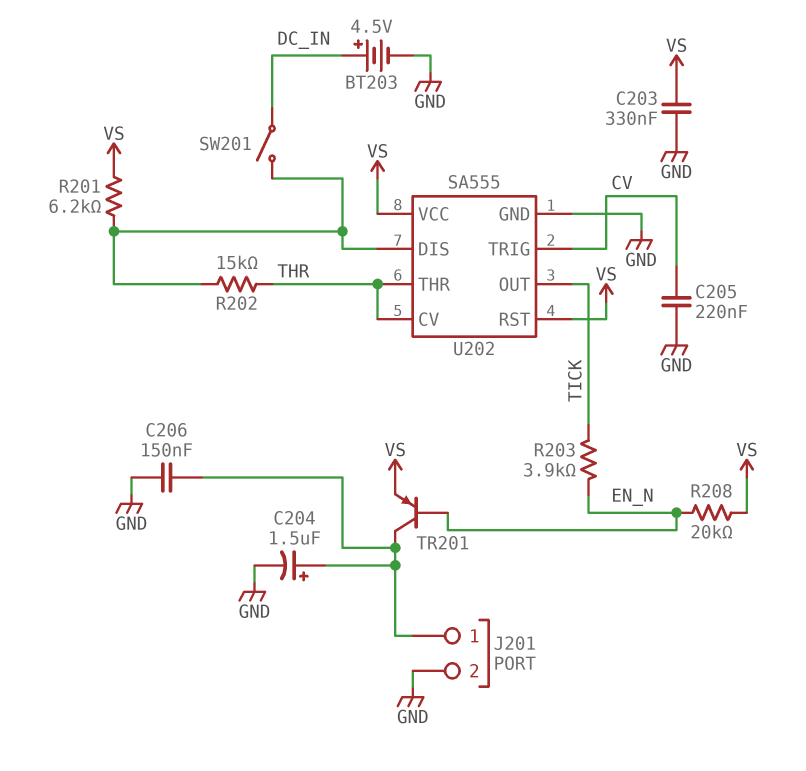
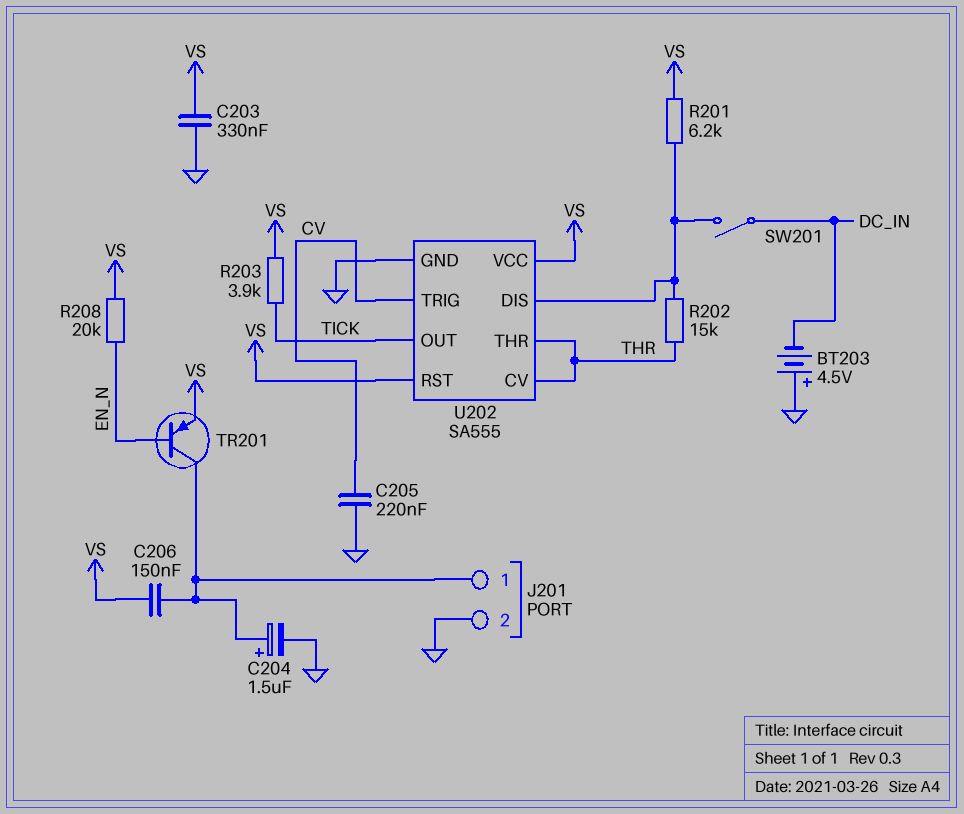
BT203: 4.5V (plus DC_IN, minus GND) -> 4.5V (plus GND, minus DC_IN)
C206: 150nF (GND, J201/1) -> 150nF (J201/1, VS)
R203: 3.9k (EN_N, TICK) -> 3.9k (TICK, VS)

